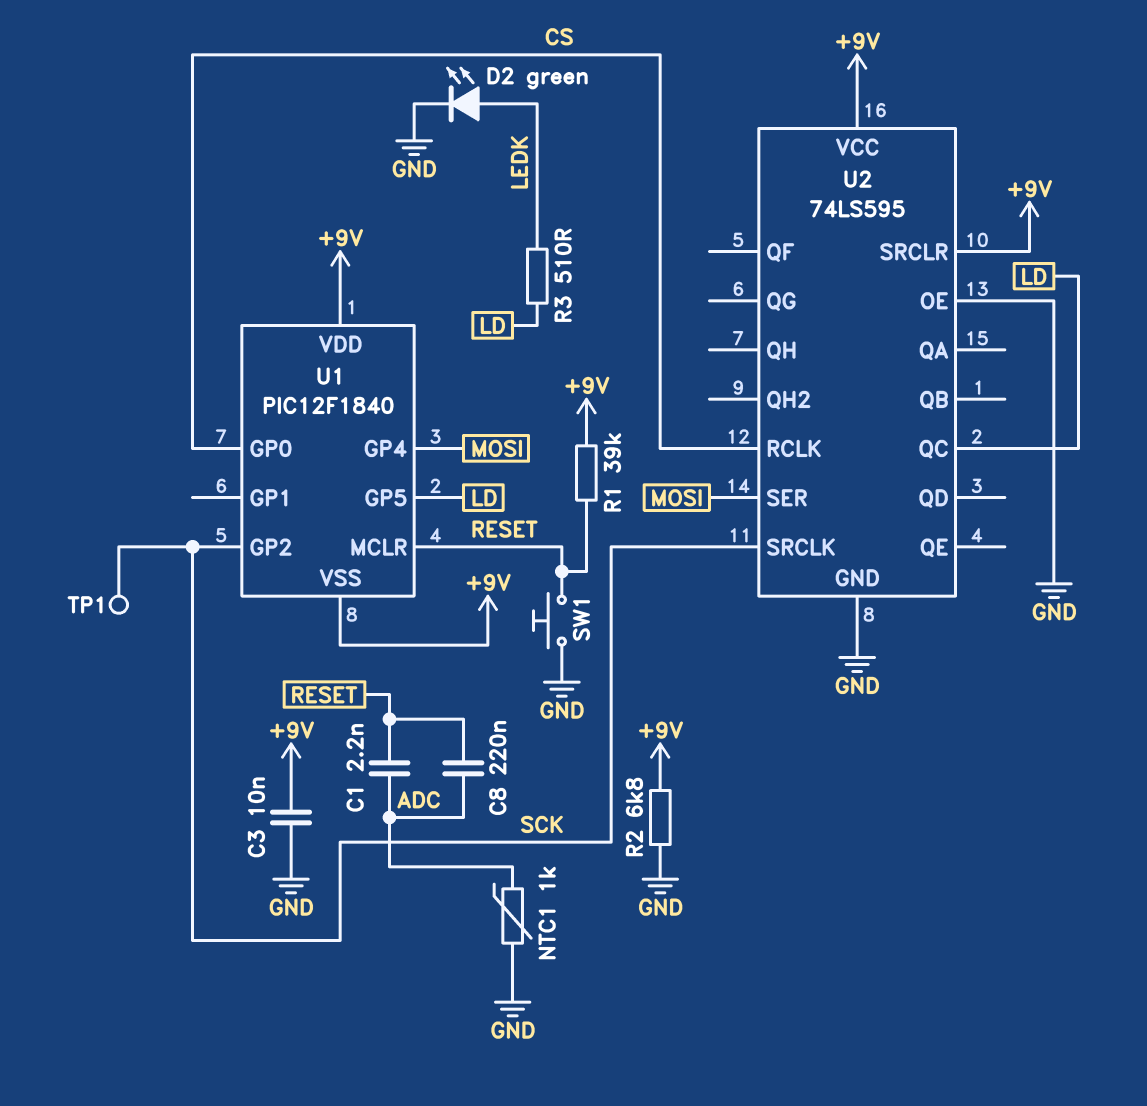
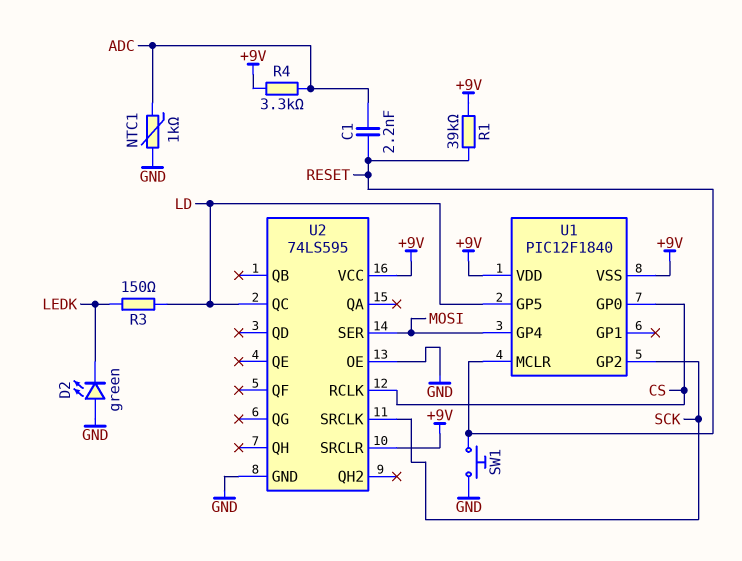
C3: 10nF (+9V, GND) -> none
C8: 220nF (ADC, RESET) -> none
D2: LED green (A LEDK, K GND) -> LED green (A GND, K LEDK)
R2: 6.8k (+9V, GND) -> none
R3: 510 (LD, LEDK) -> 150 (LD, LEDK)
R4: none -> 3.3k (+9V, ADC)
TP1: test point (SCK) -> none

